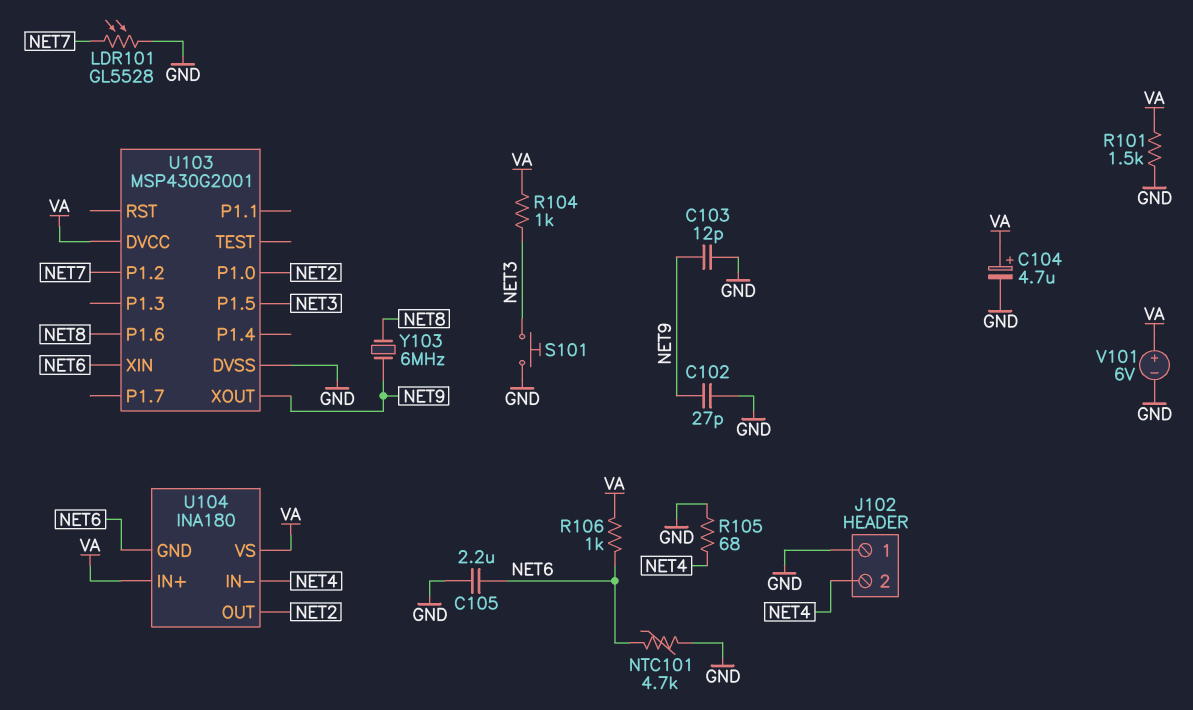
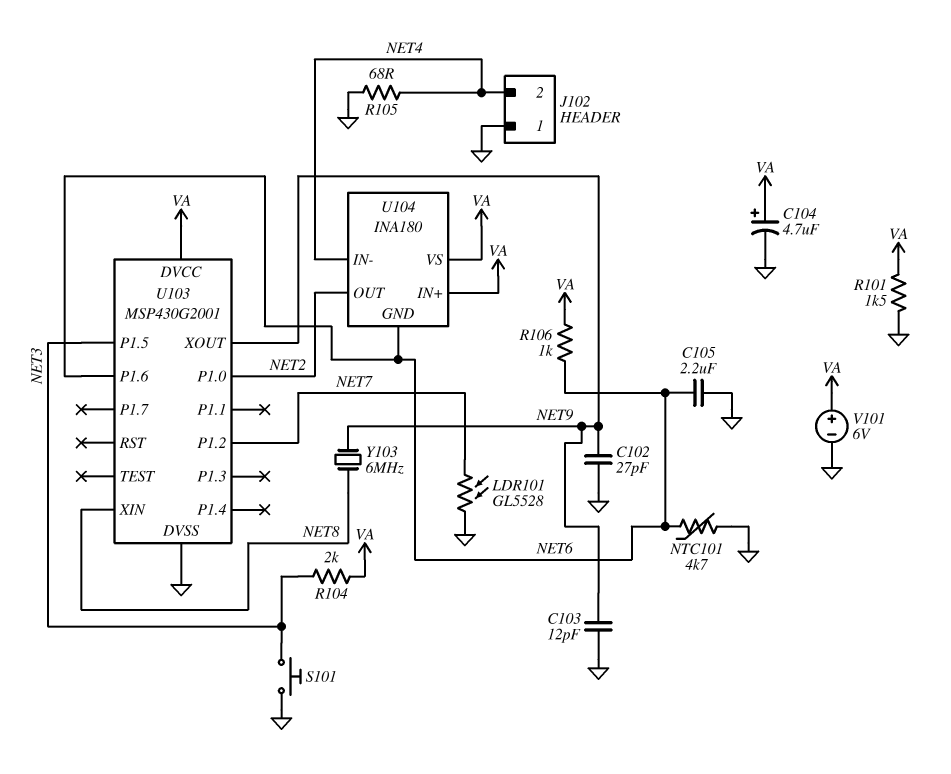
R104: 1k (NET3, VA) -> 2k (NET3, VA)
U103 pin P1.6: NET8 -> NET6
U103 pin XIN: NET6 -> NET8

